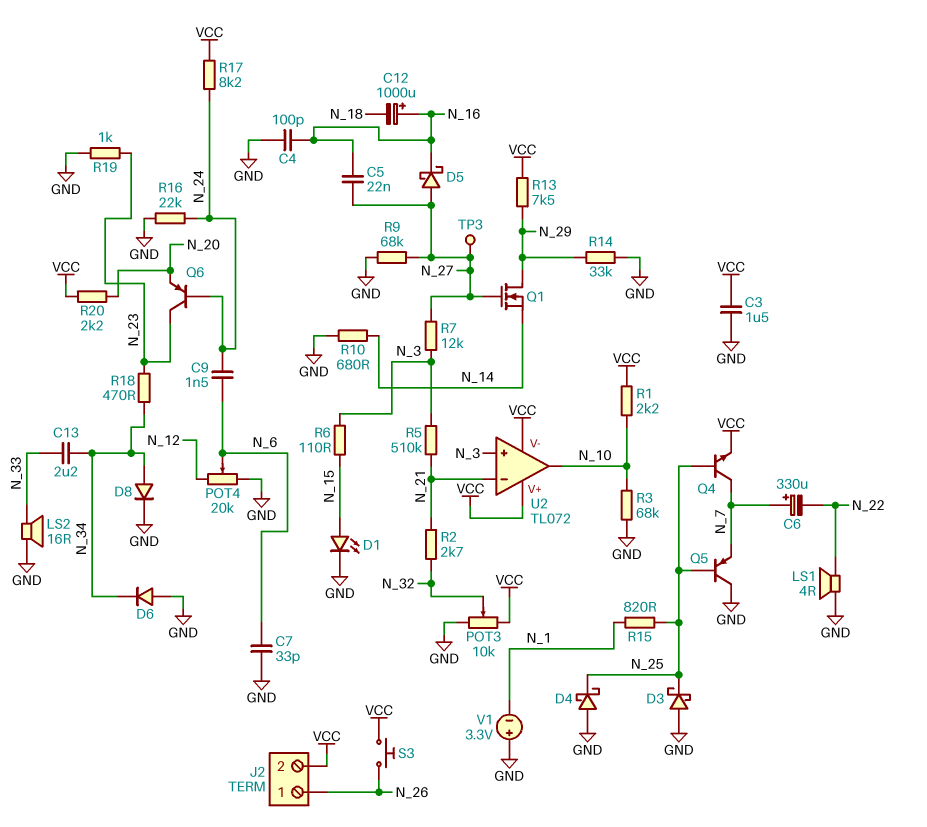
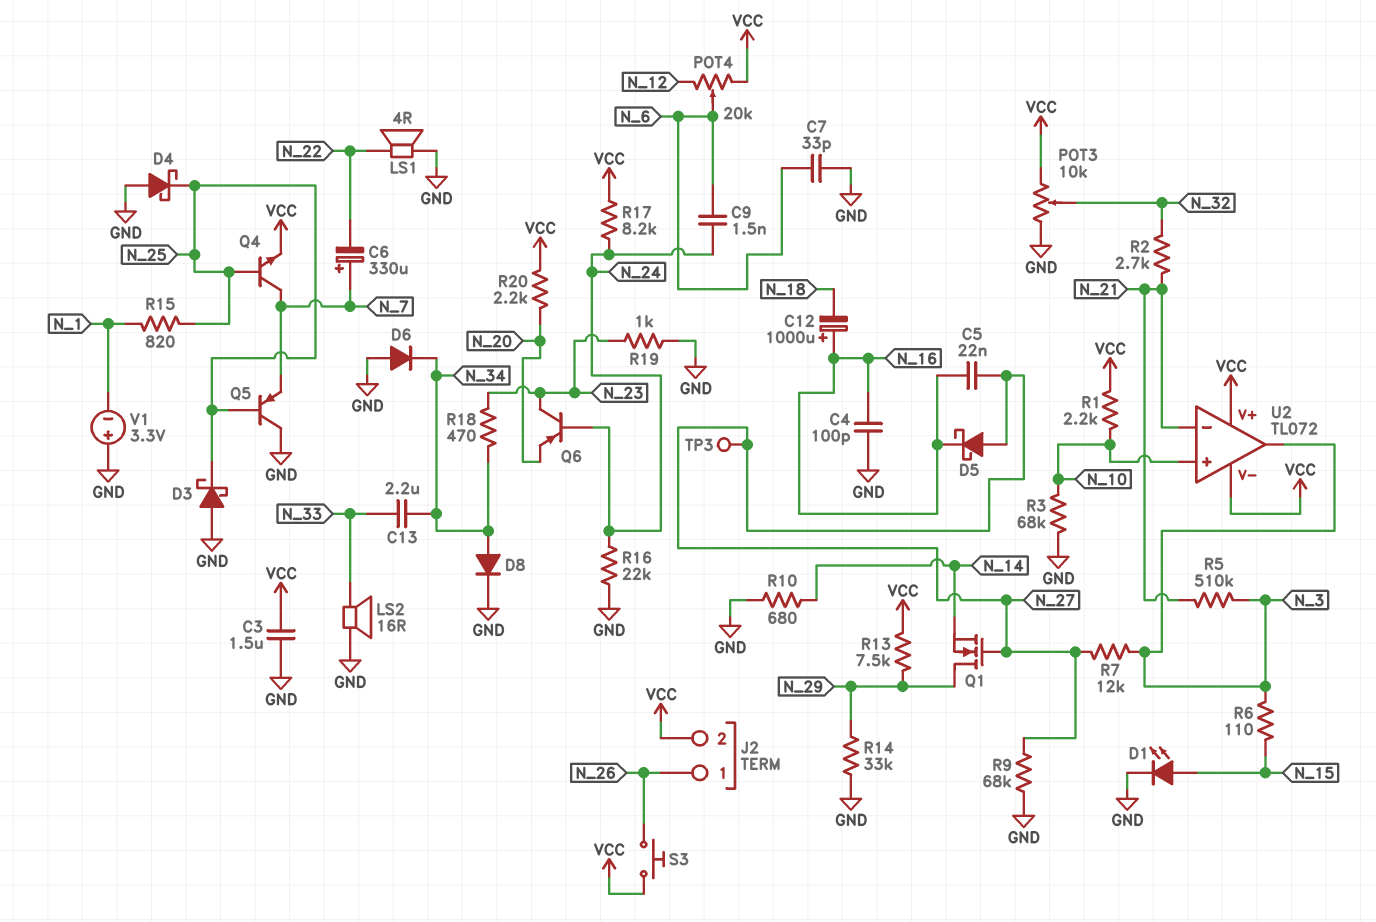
POT4: 20k (GND, N_12, wiper N_6) -> 20k (N_12, VCC, wiper N_6)
U2 pin in+: N_3 -> N_10
U2 pin out: N_10 -> N_3

